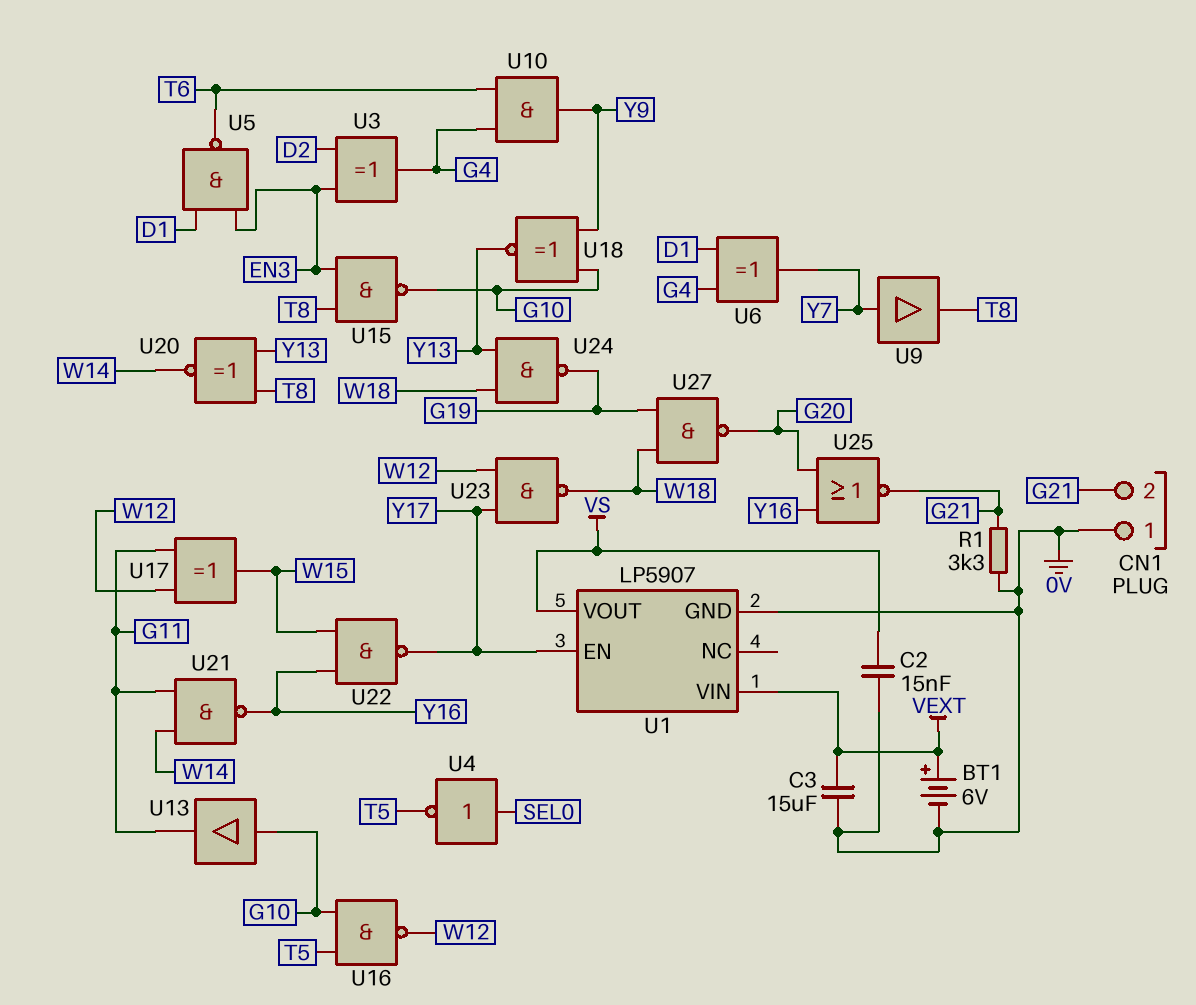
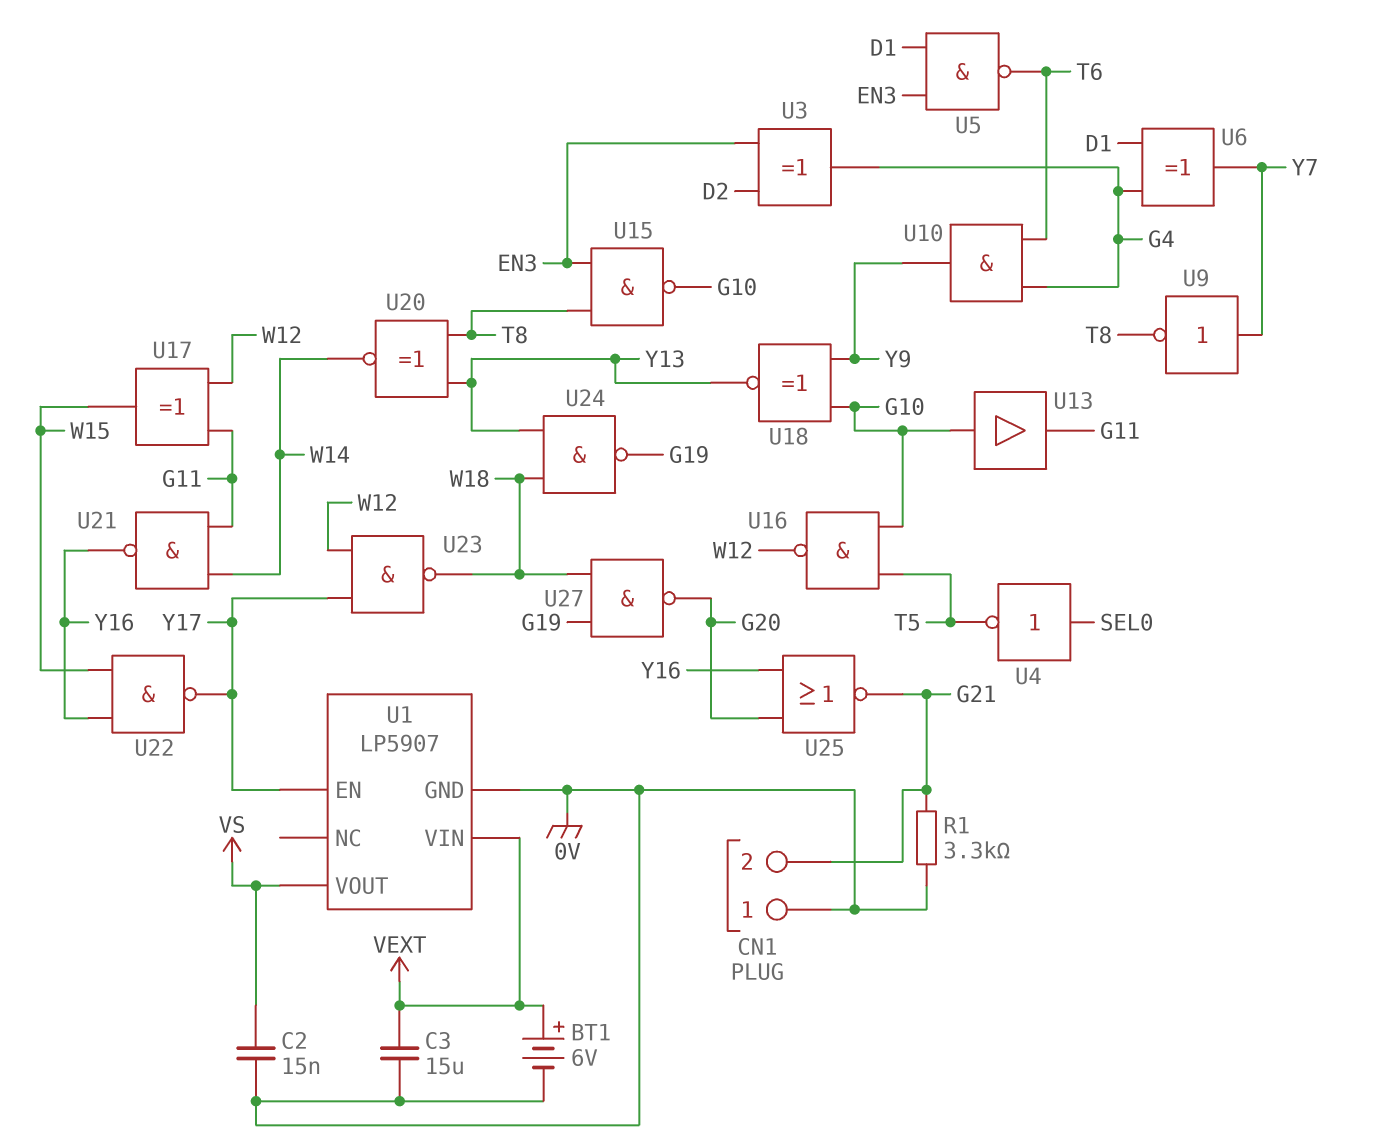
U9: buffer (in Y7, out T8) -> NOT (in Y7, out T8)

